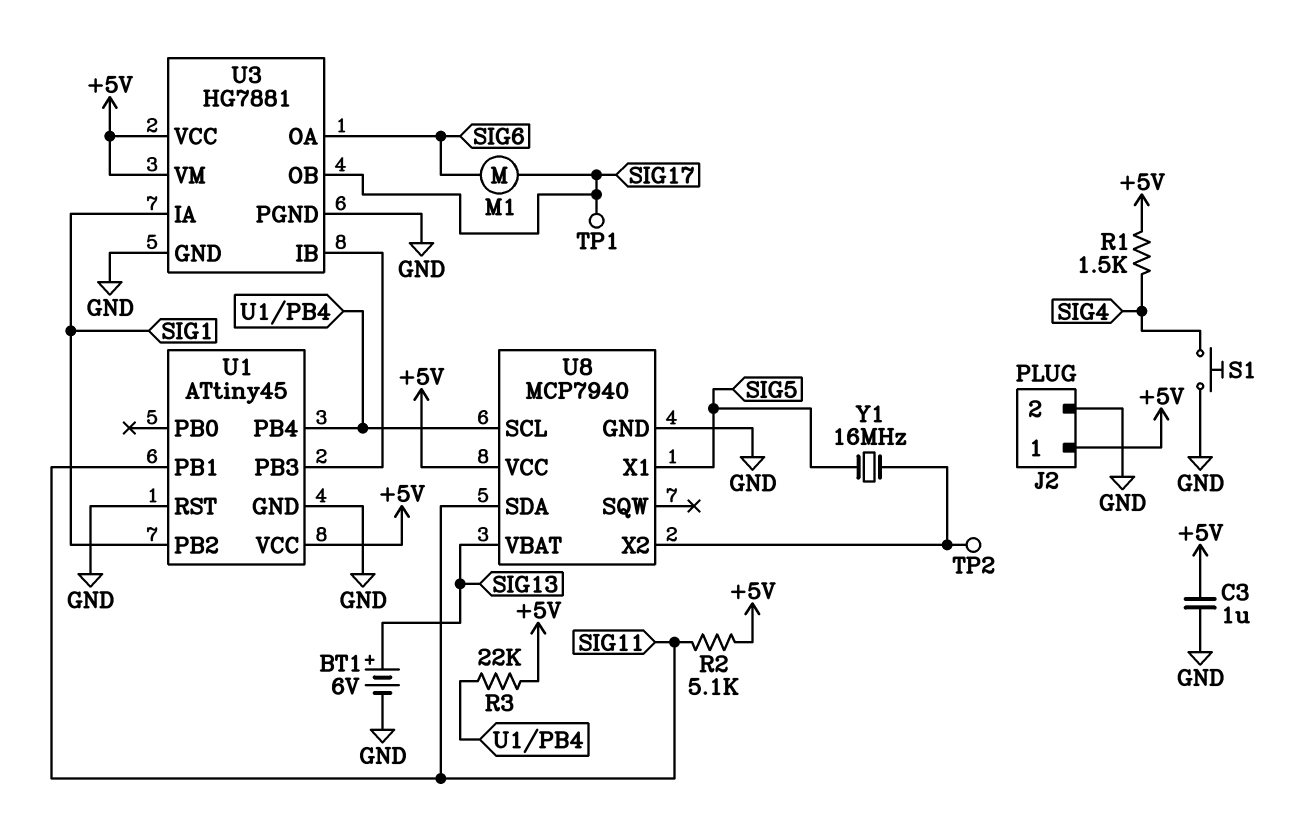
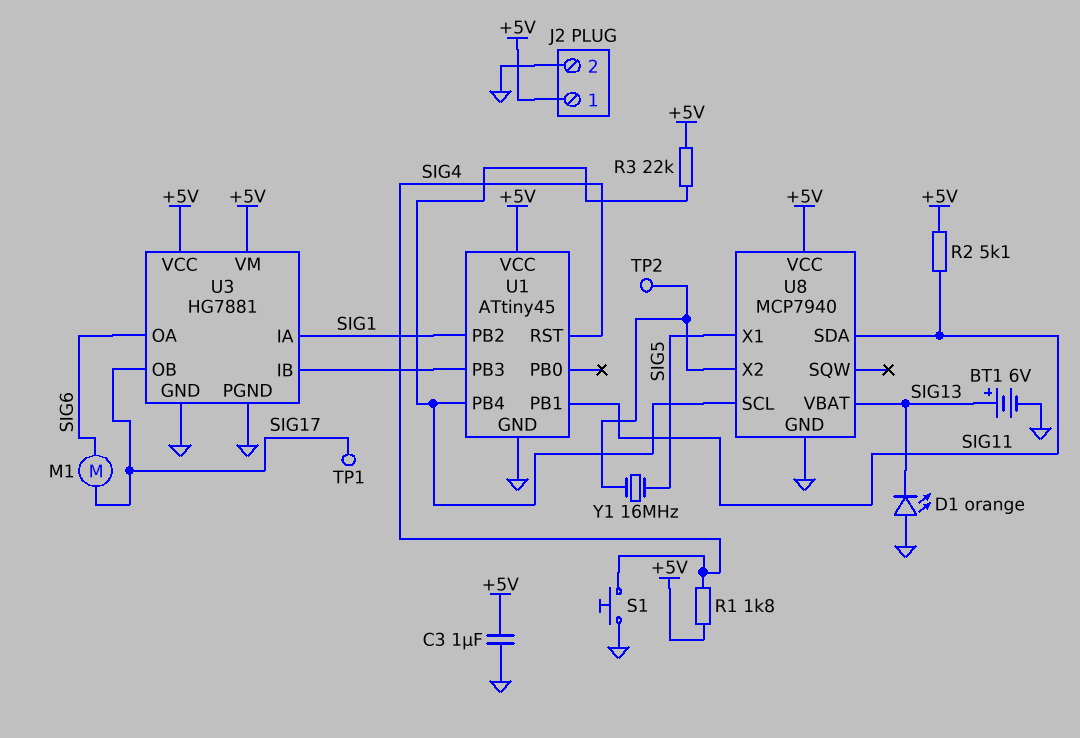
D1: none -> LED orange (A GND, K SIG13)
R1: 1.5k (+5V, SIG4) -> 1.8k (+5V, SIG4)
U1 pin RST: GND -> SIG4

